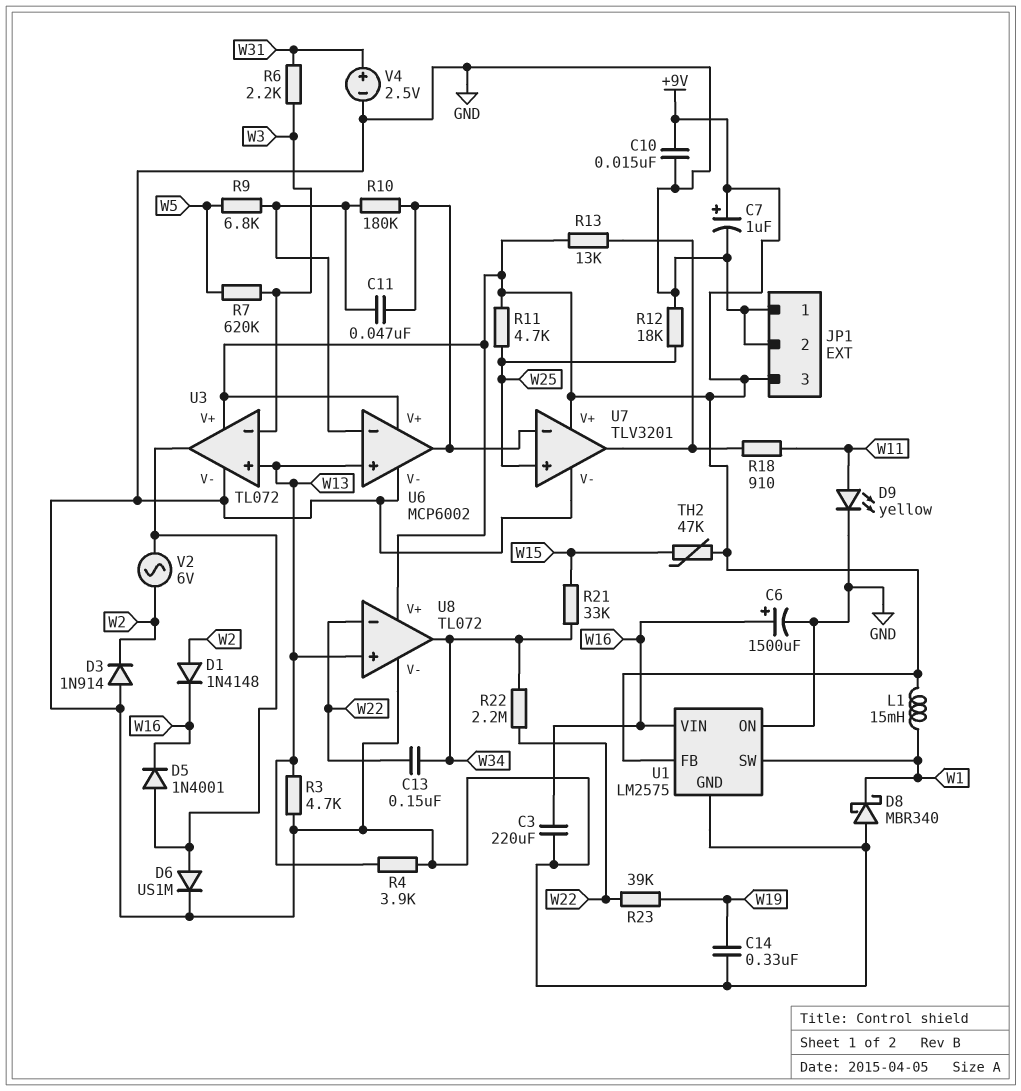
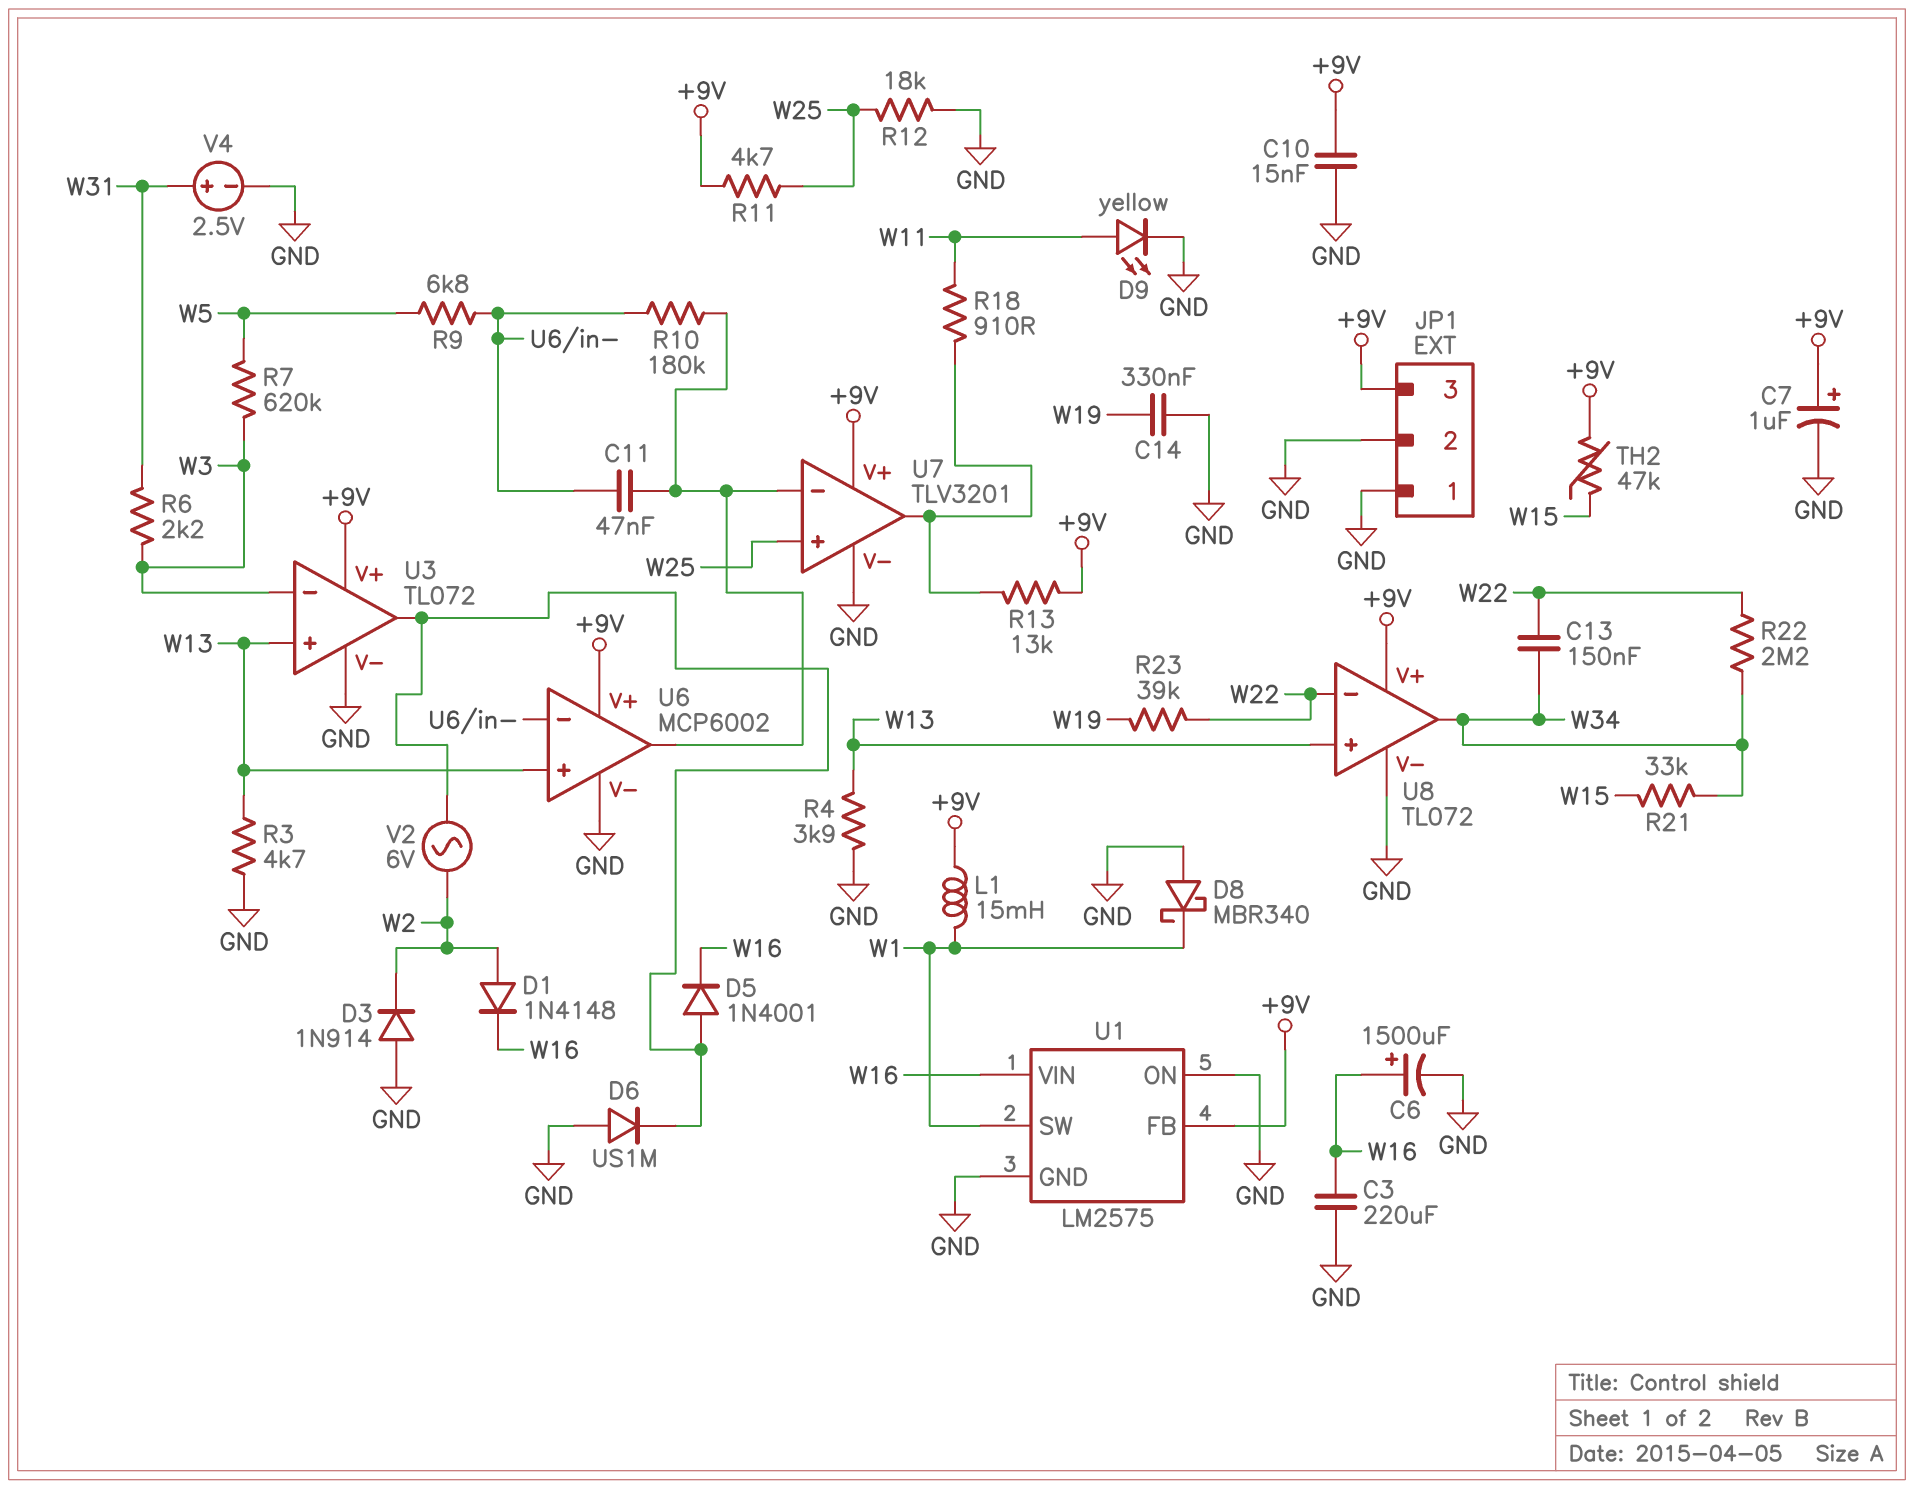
D6: diode US1M (A U3/out, K GND) -> diode US1M (A GND, K U3/out)

